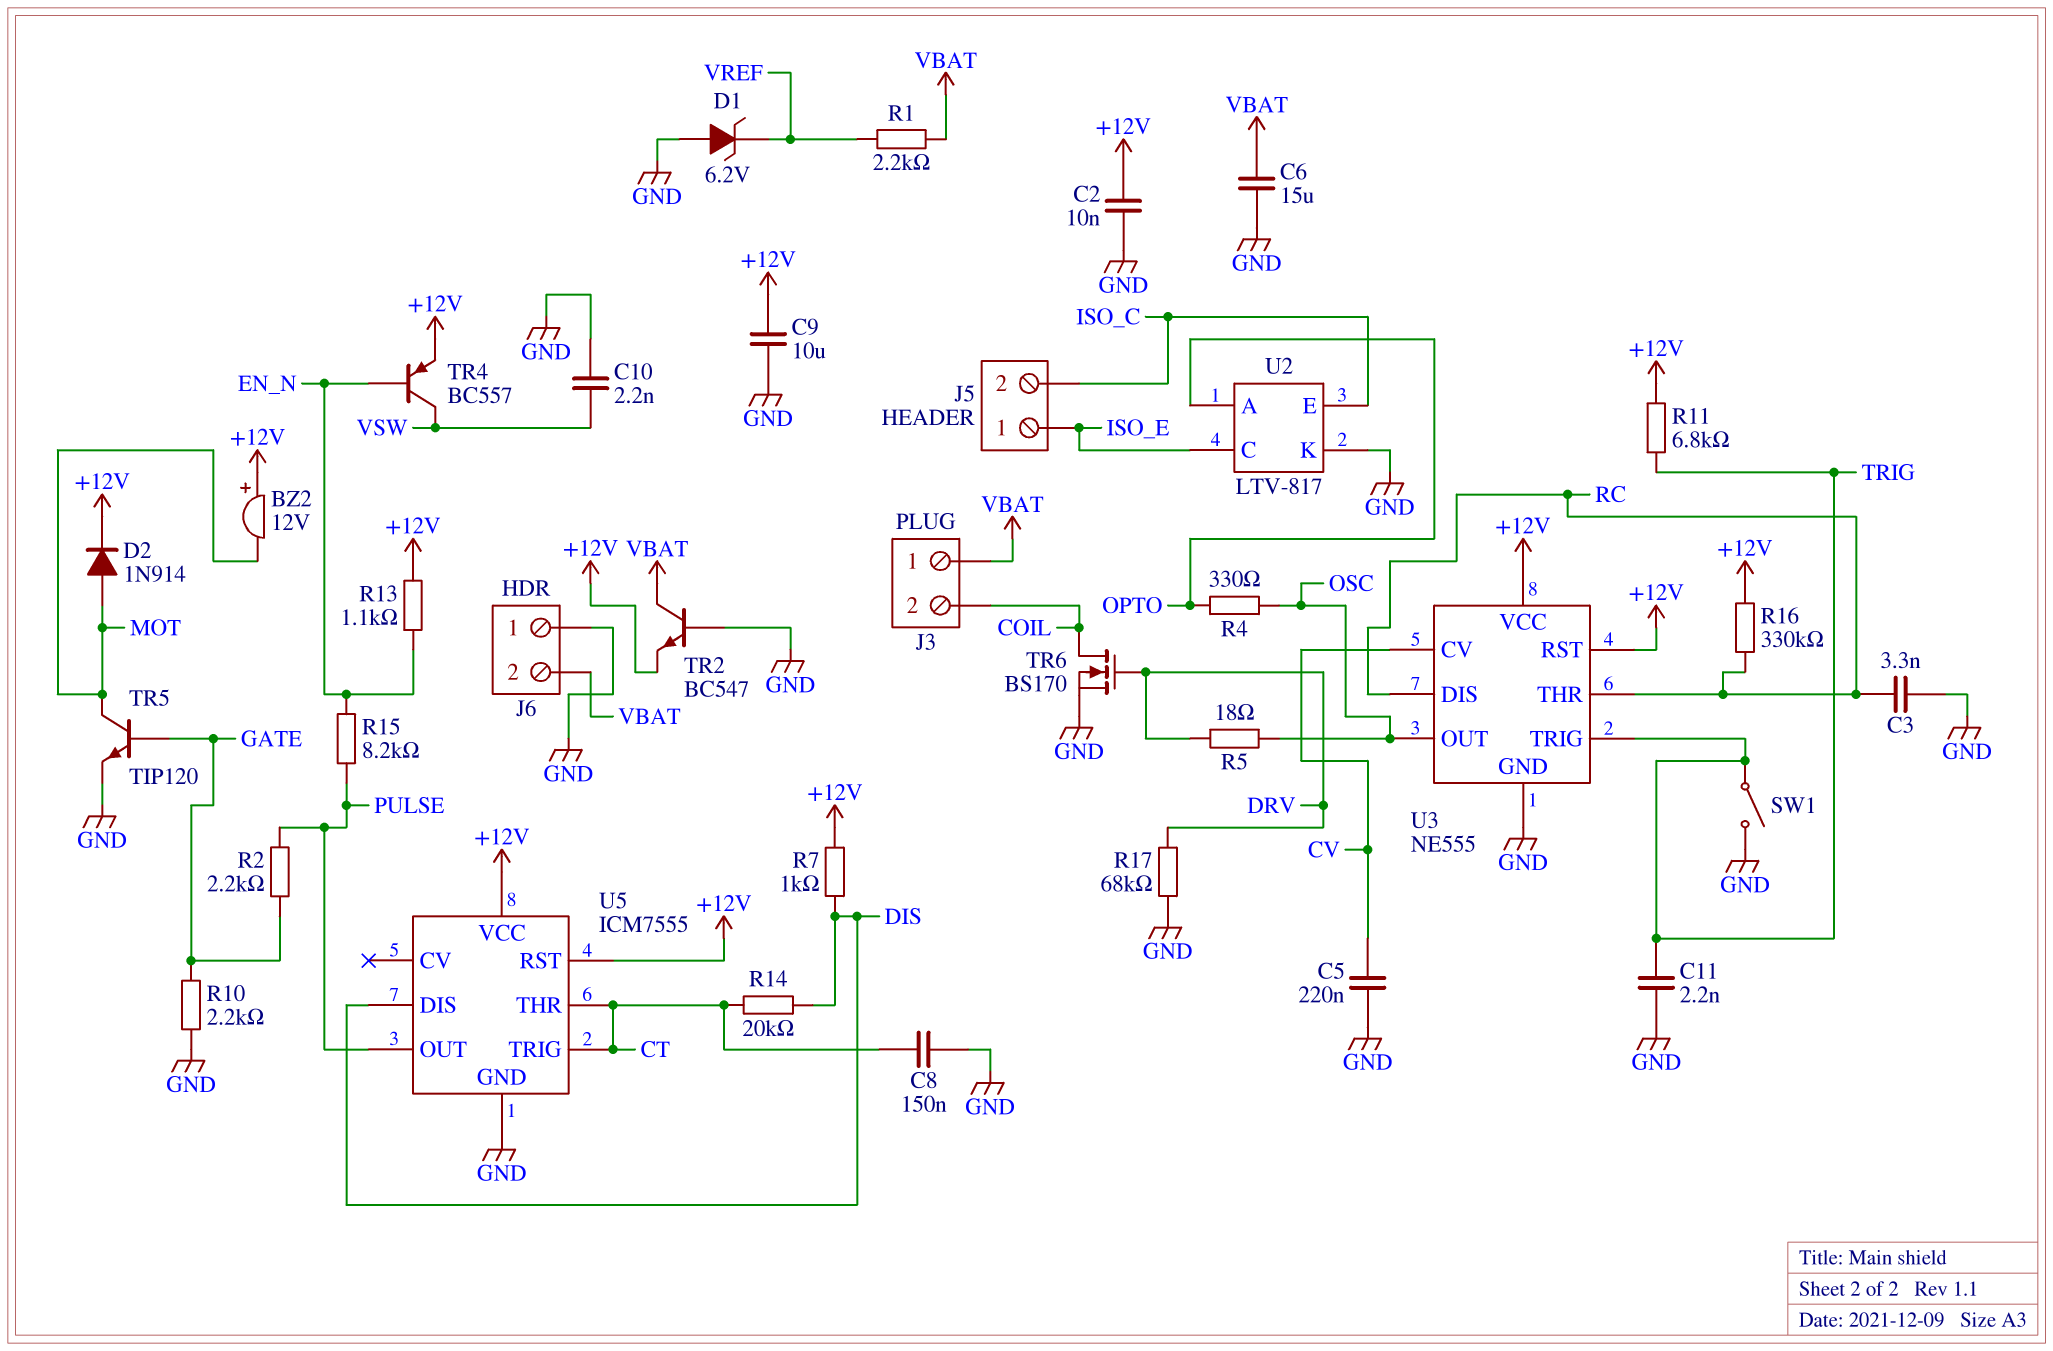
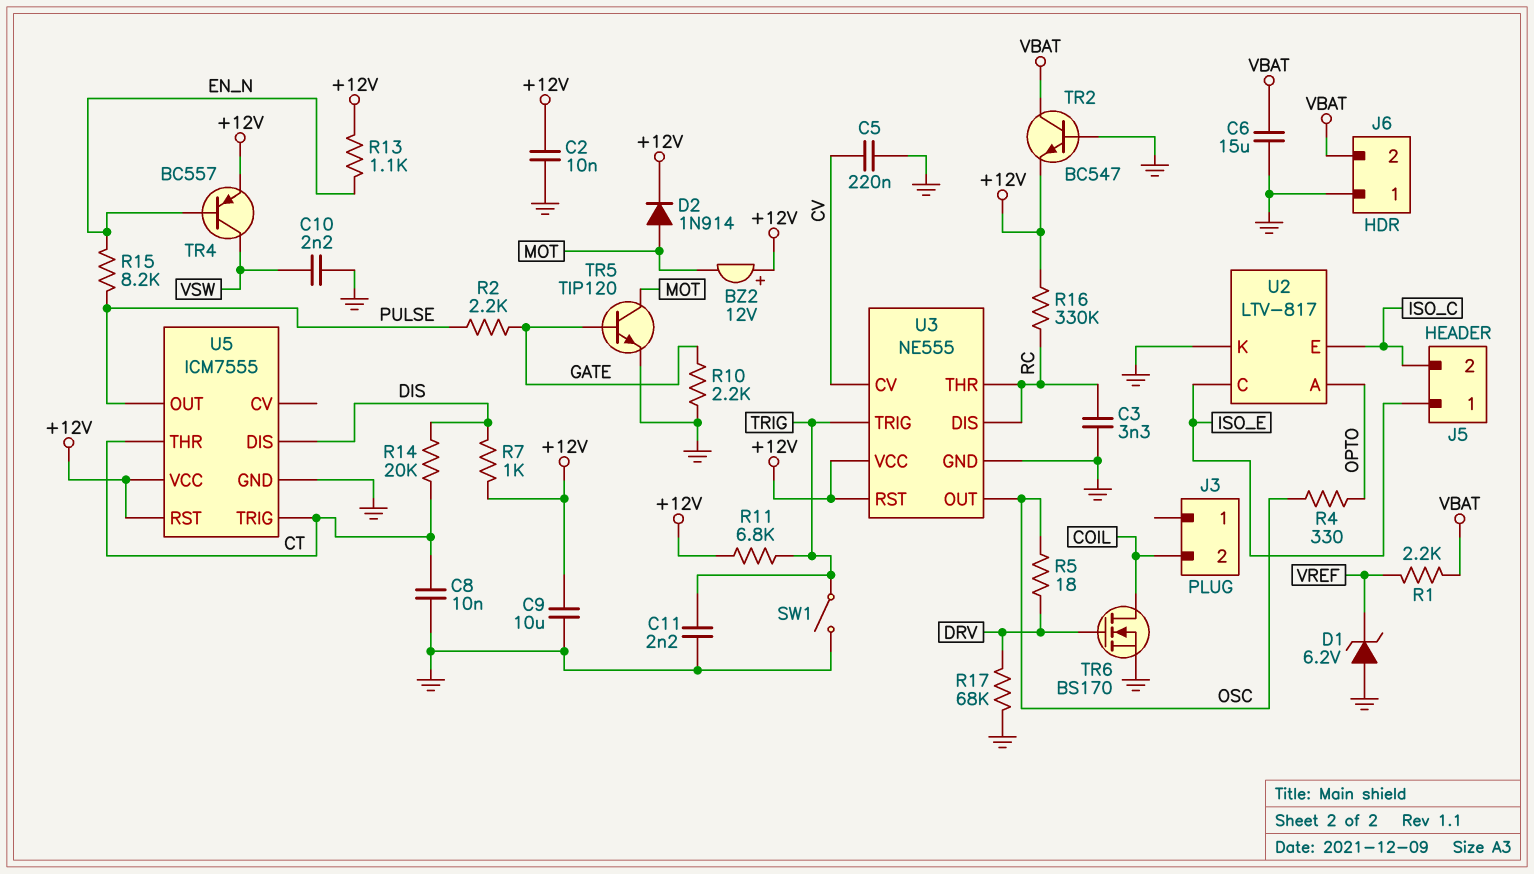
C8: 150nF (CT, GND) -> 10nF (CT, GND)
J3 pin 1: VBAT -> none

